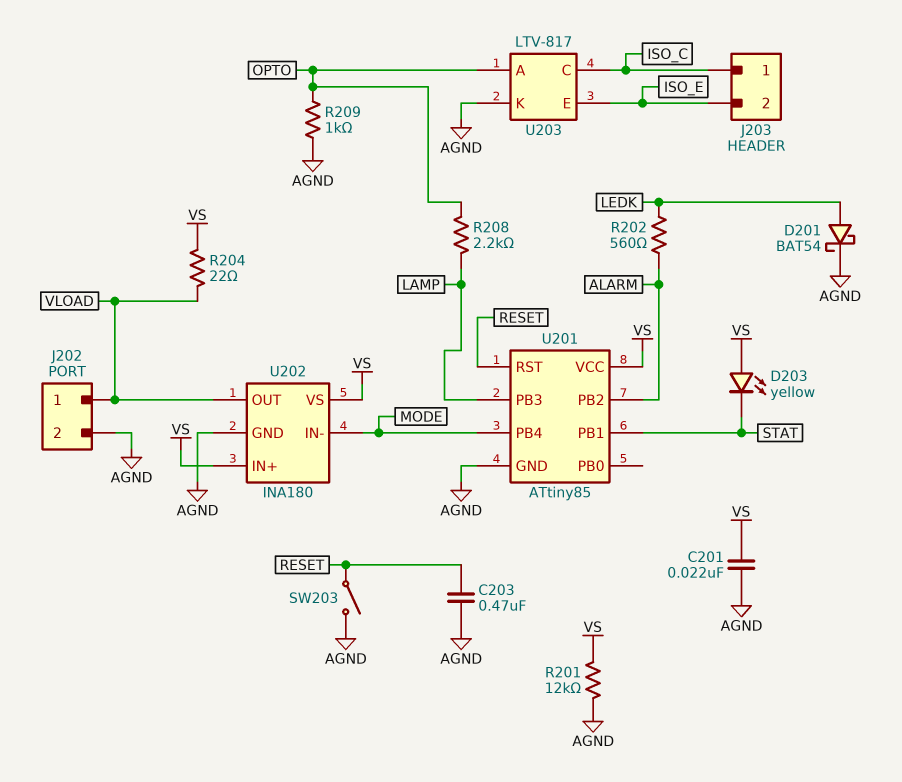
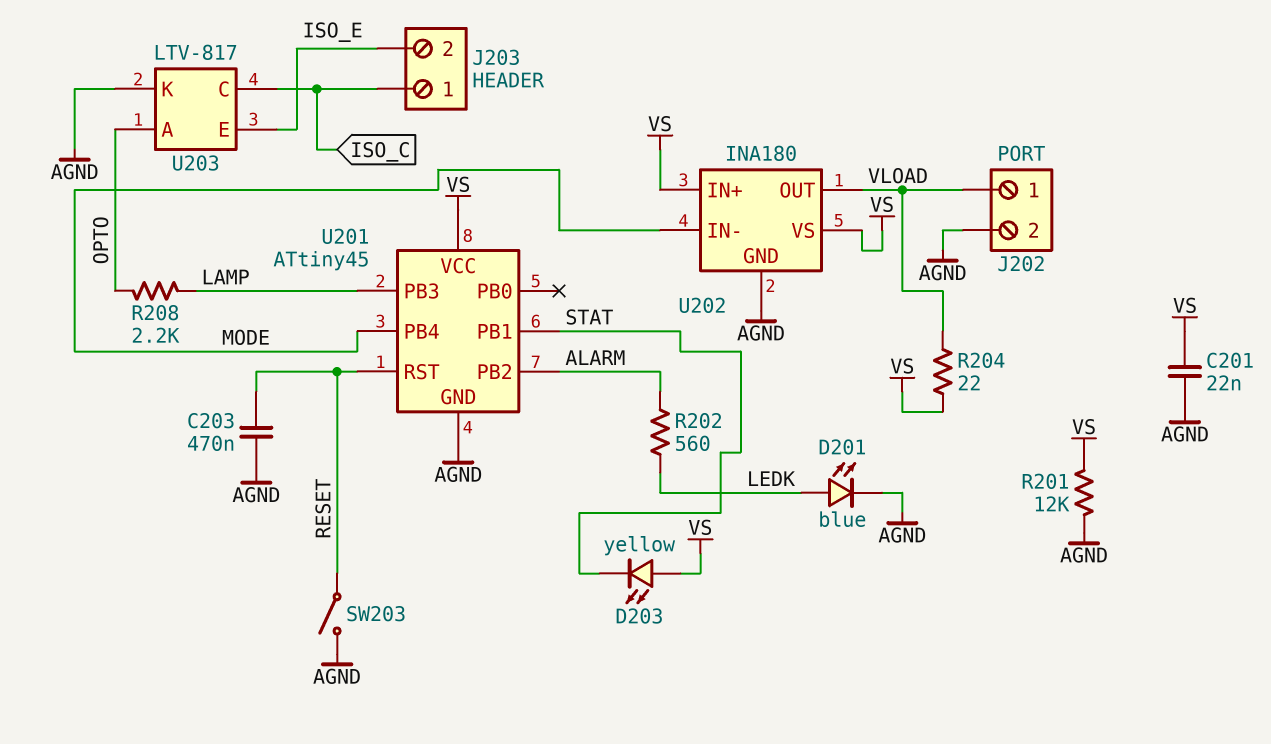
D201: schottky BAT54 (A LEDK, K AGND) -> LED blue (A LEDK, K AGND)
R209: 1k (AGND, OPTO) -> none
U201: ATtiny85 -> ATtiny45

